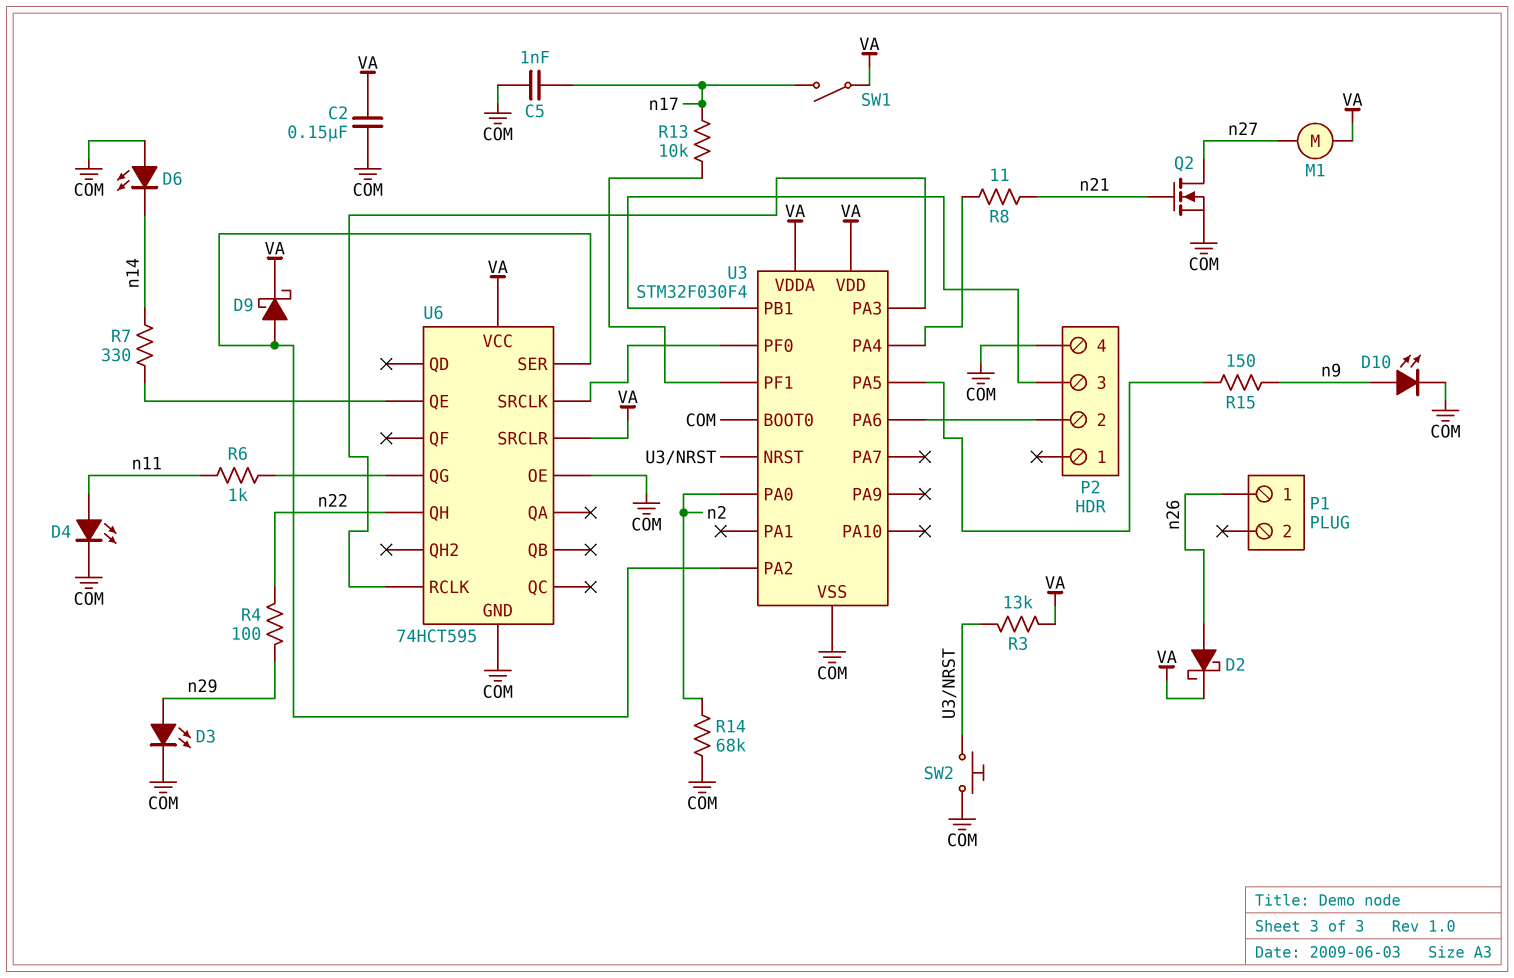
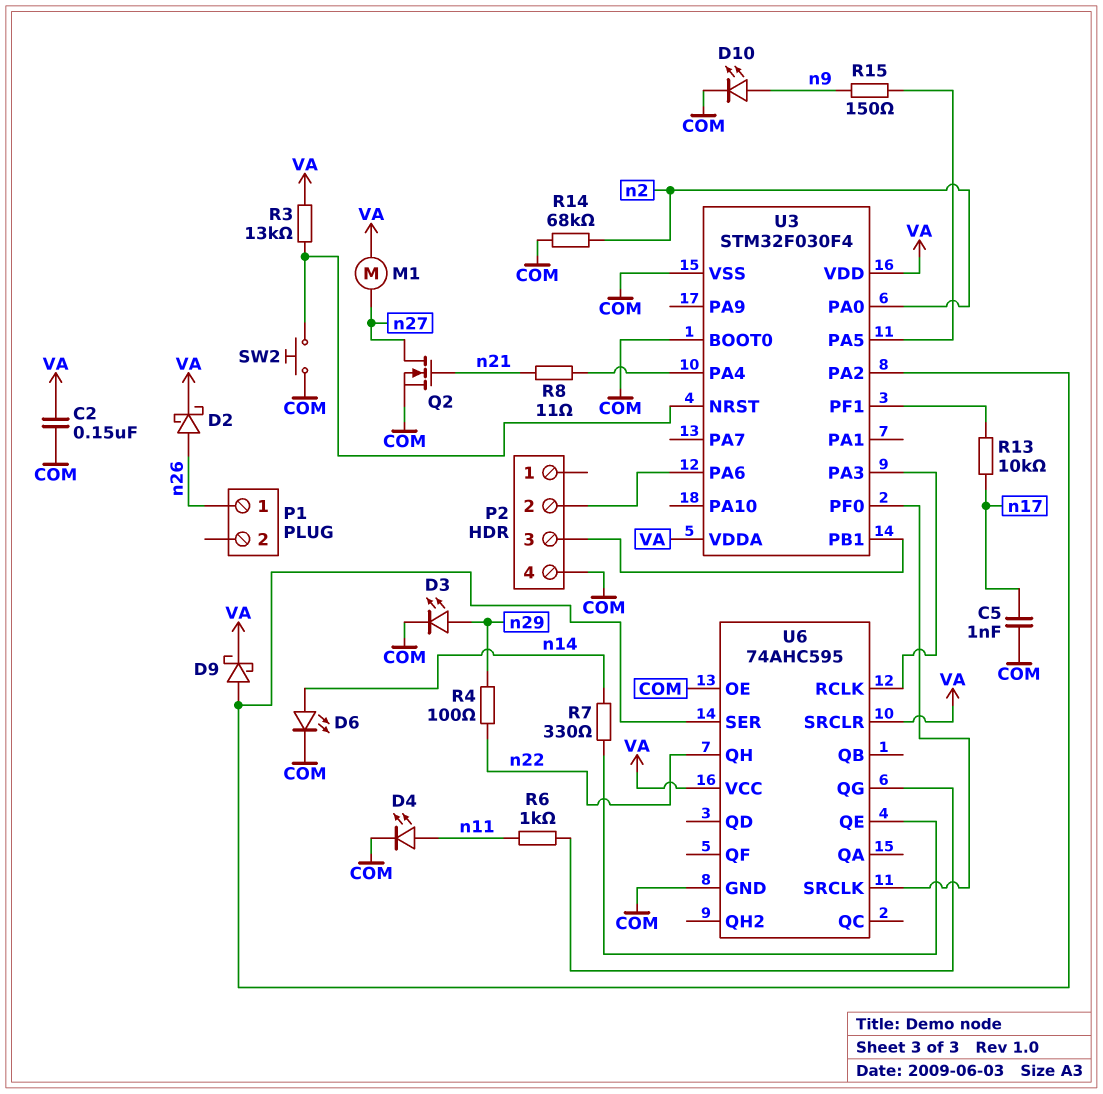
D6: LED (A COM, K n14) -> LED (A n14, K COM)
SW1: switch (VA, n17) -> none
U6: 74HCT595 -> 74AHC595

